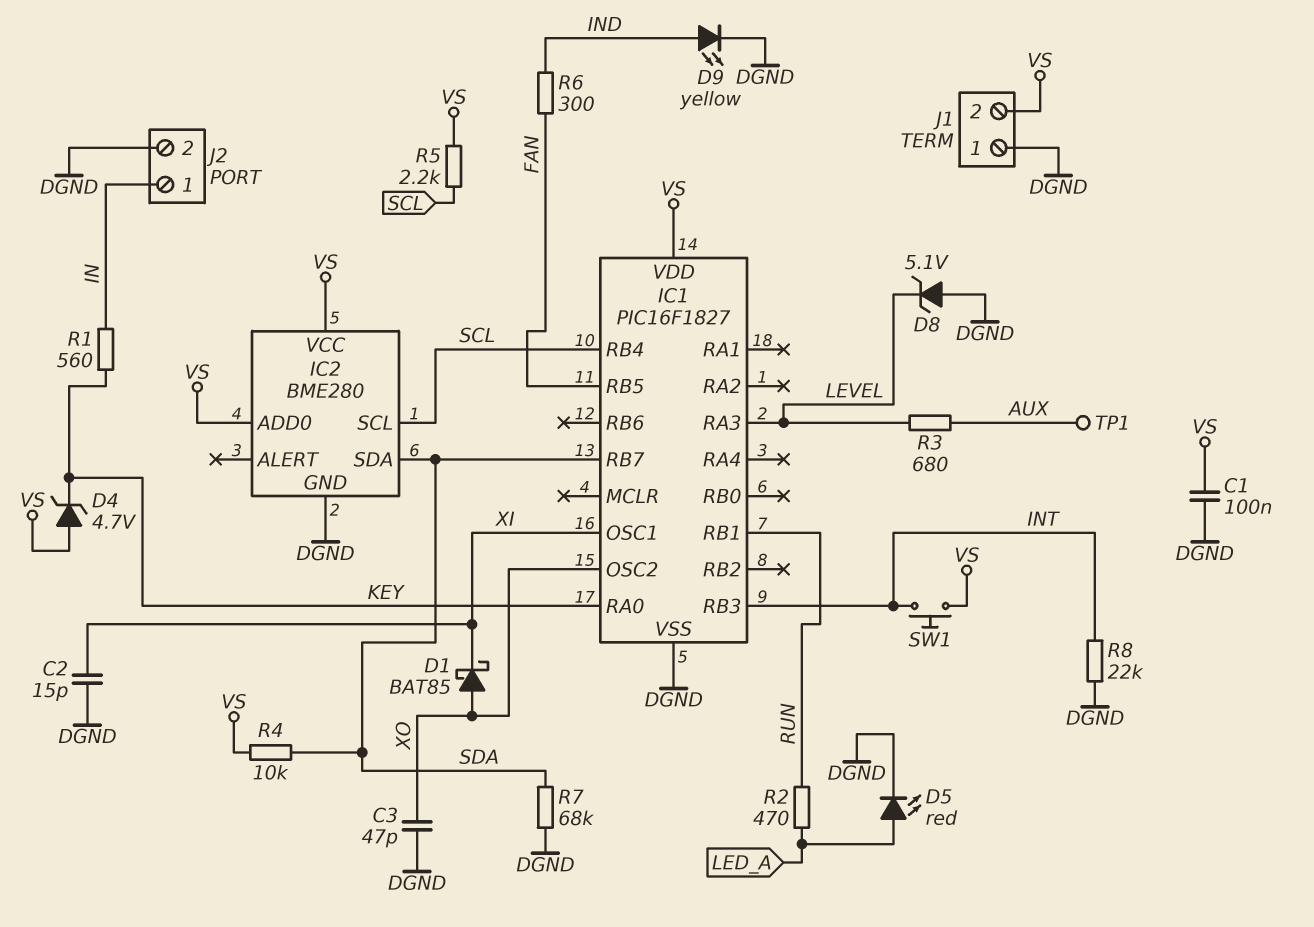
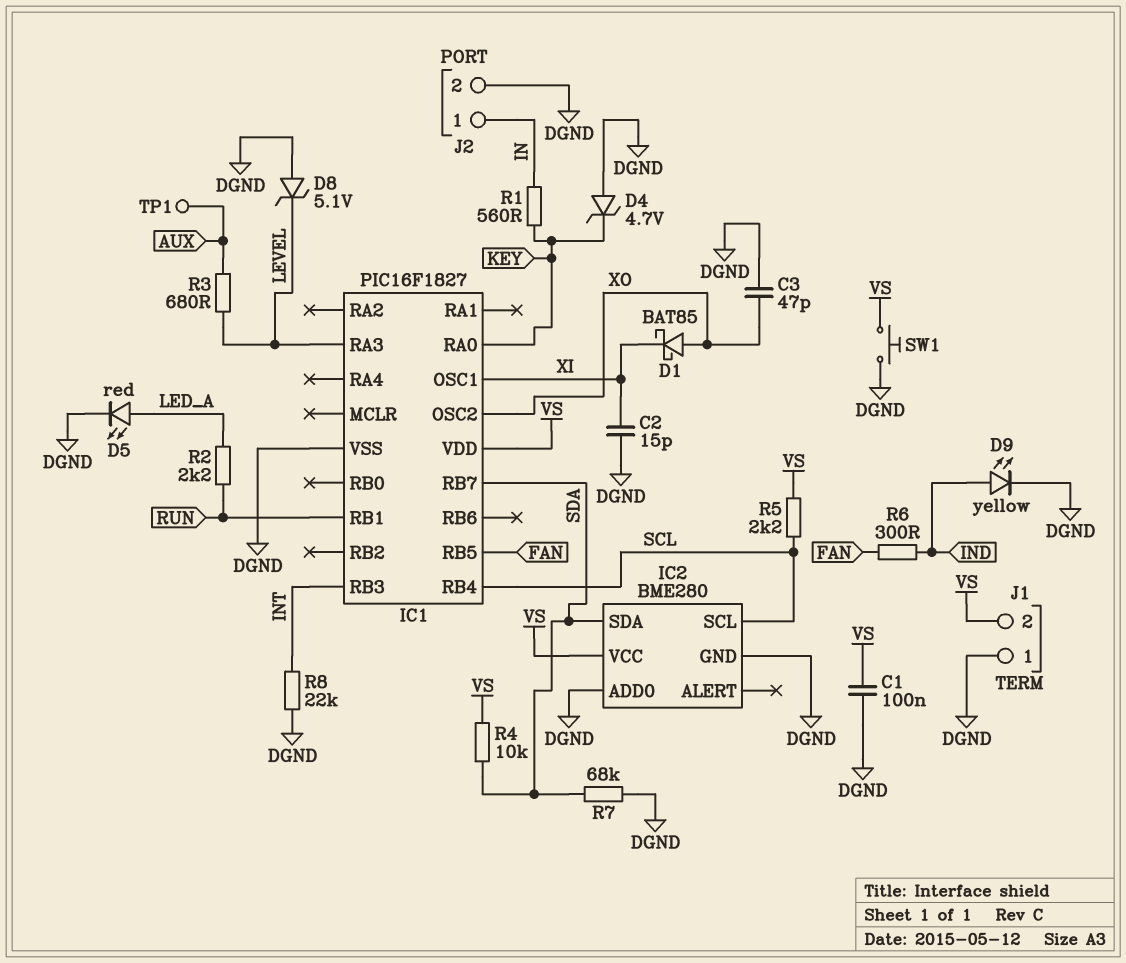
D4: zener 4.7V (A VS, K KEY) -> zener 4.7V (A DGND, K KEY)
IC2 pin ADD0: VS -> DGND
R2: 470 (LED_A, RUN) -> 2.2k (LED_A, RUN)
SW1: button (INT, VS) -> button (DGND, VS)

